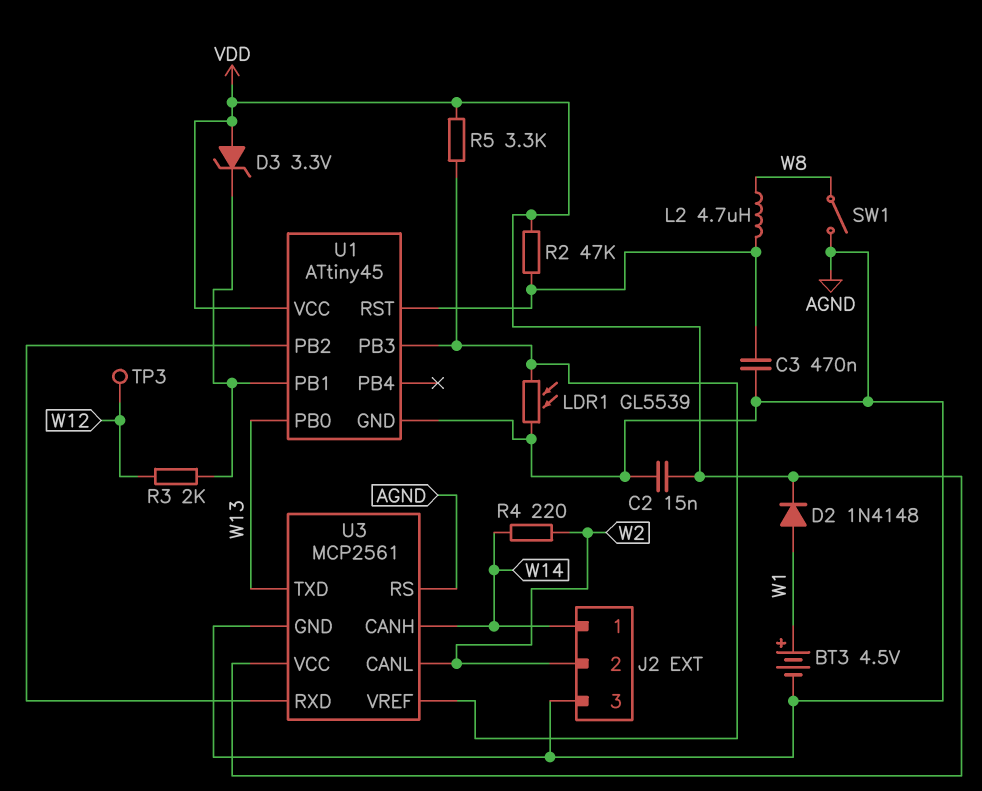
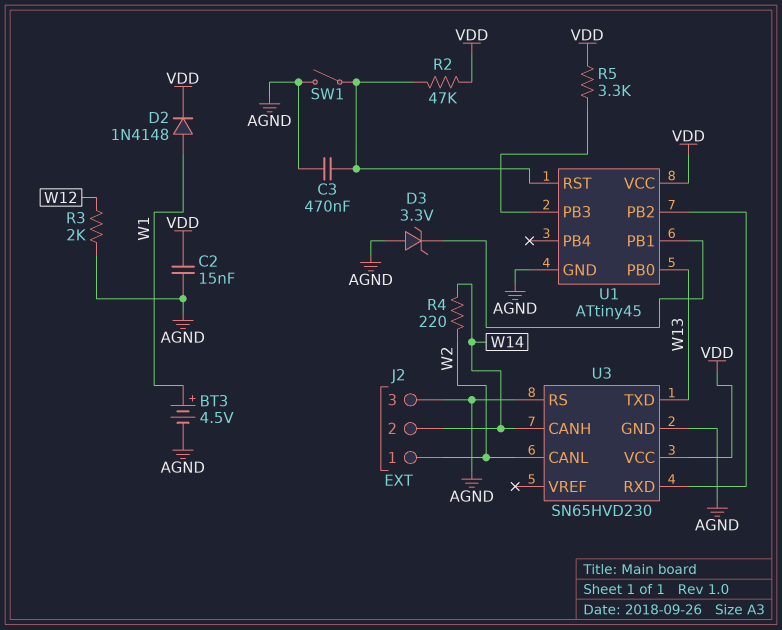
D3: zener 3.3V (A VDD, K U1/PB1) -> zener 3.3V (A AGND, K U1/PB1)
J2 pin 1: W14 -> W2
J2 pin 2: W2 -> W14
L2: 4.7uH (U1/RST, W8) -> none
LDR1: GL5539 (AGND, U1/PB3) -> none
R3: 2k (U1/PB1, W12) -> 2k (AGND, W12)
SW1: switch (AGND, W8) -> switch (AGND, U1/RST)
TP3: test point (W12) -> none
U3: MCP2561 -> SN65HVD230
U3 pin VREF: U1/PB3 -> none

